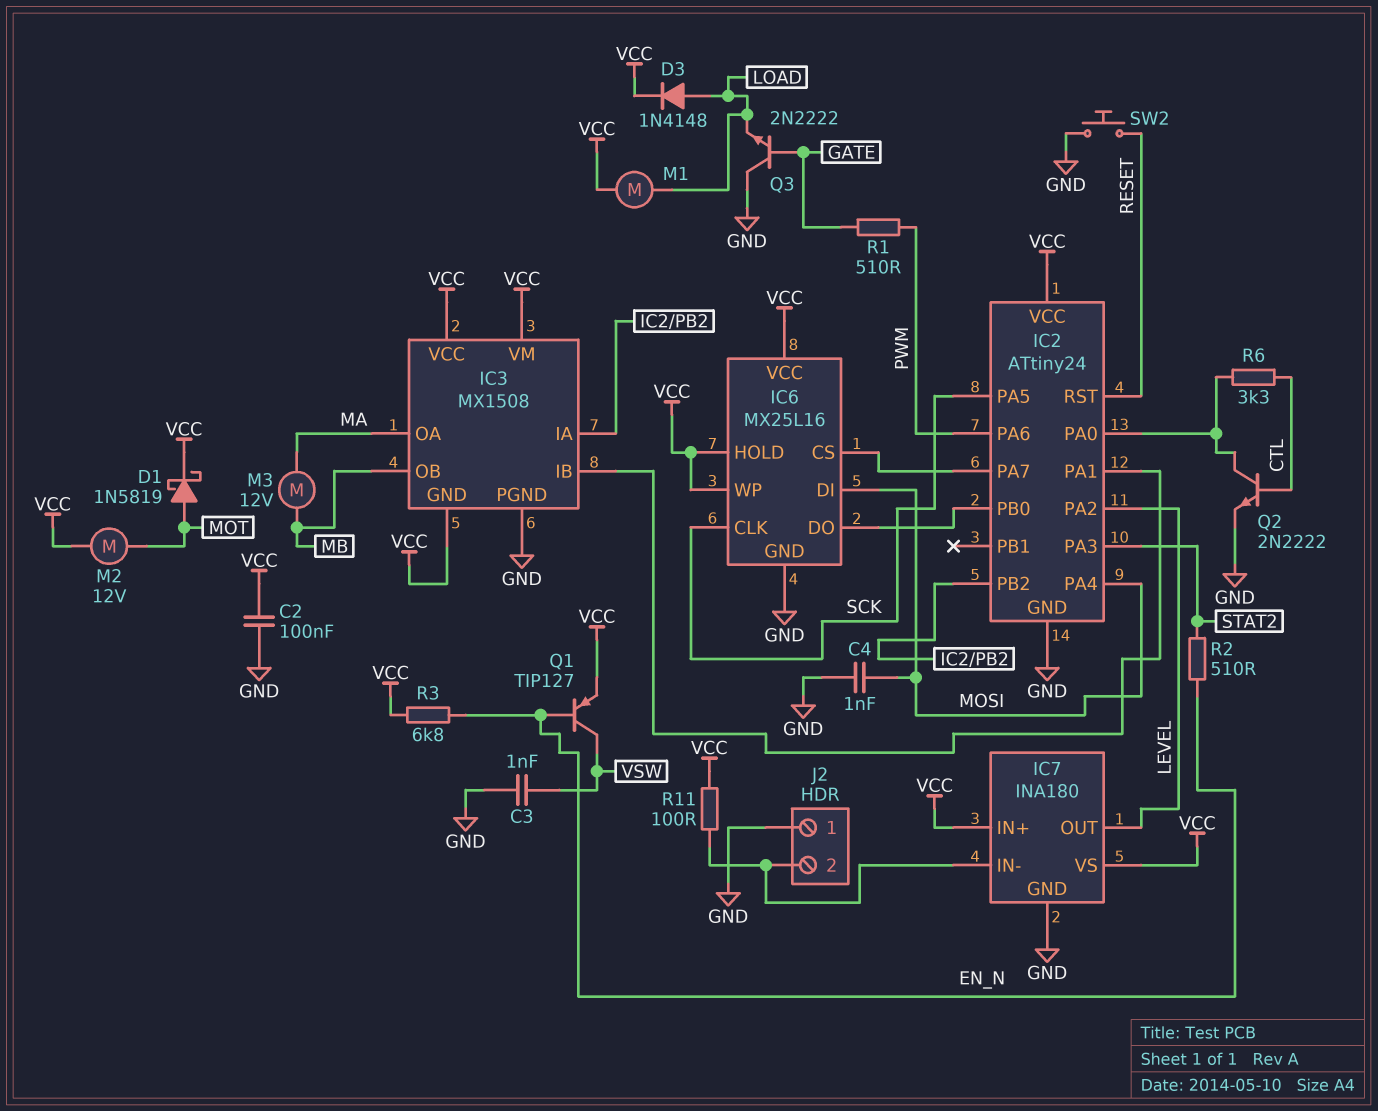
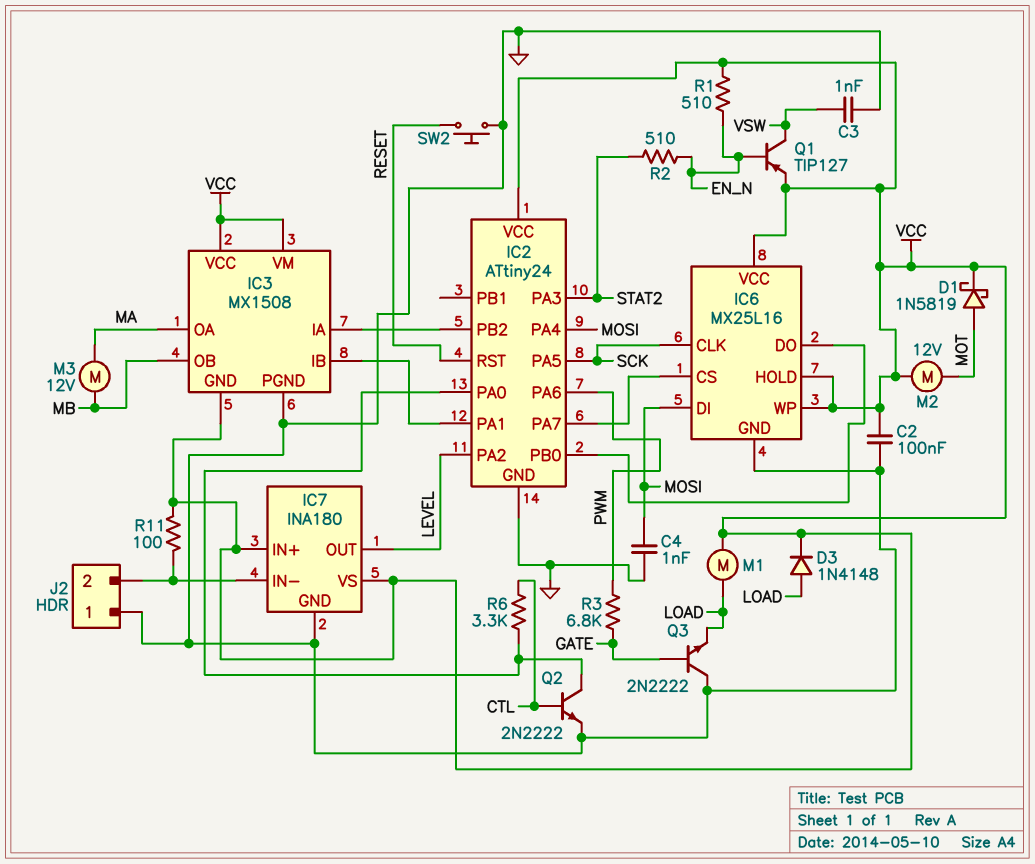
R1: 510 (GATE, PWM) -> 510 (EN_N, VCC)
R3: 6.8k (EN_N, VCC) -> 6.8k (GATE, PWM)

